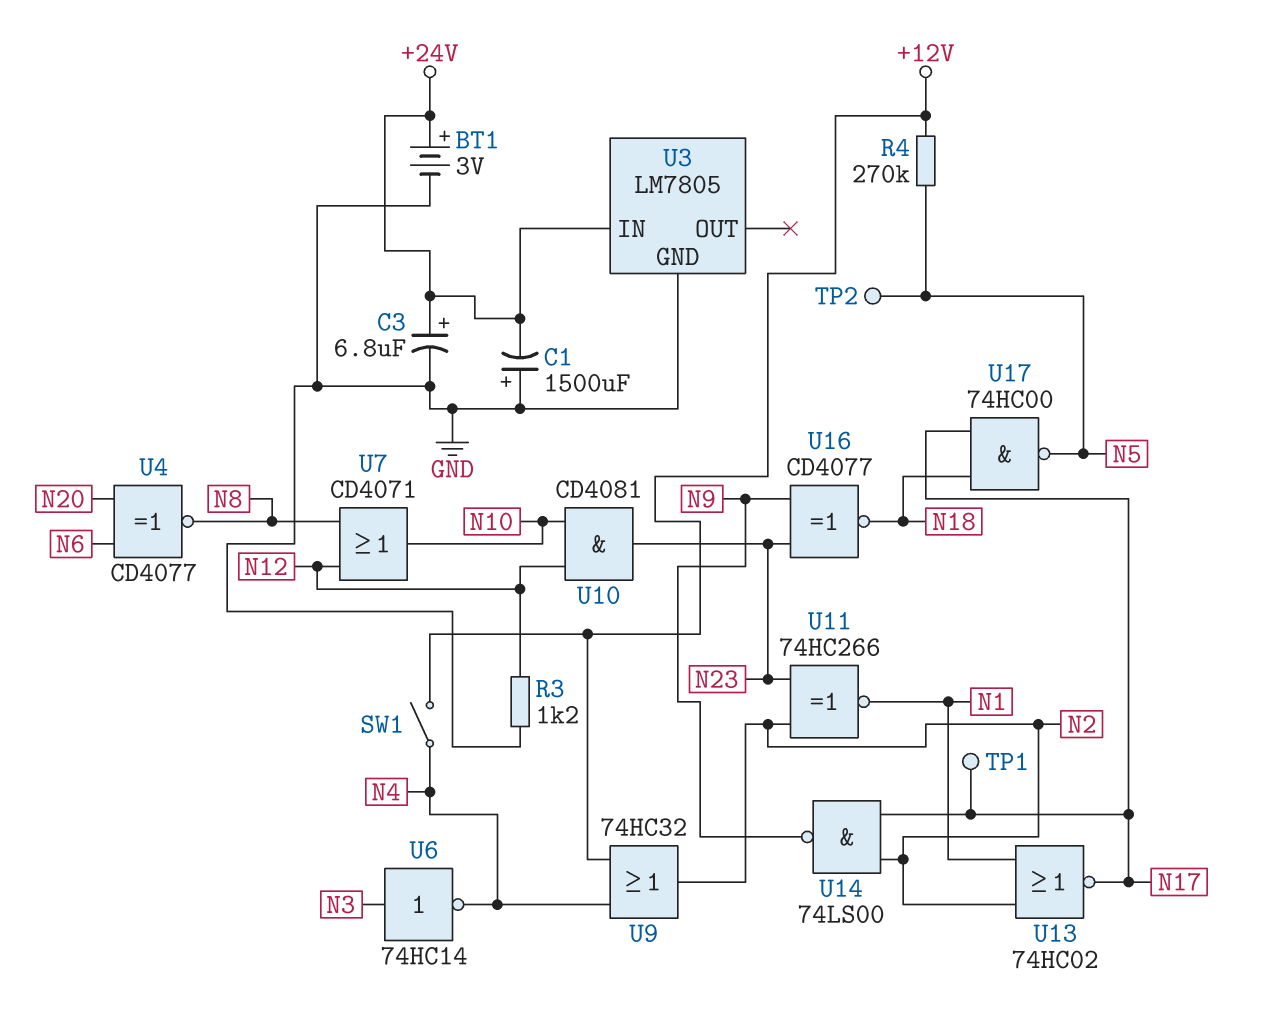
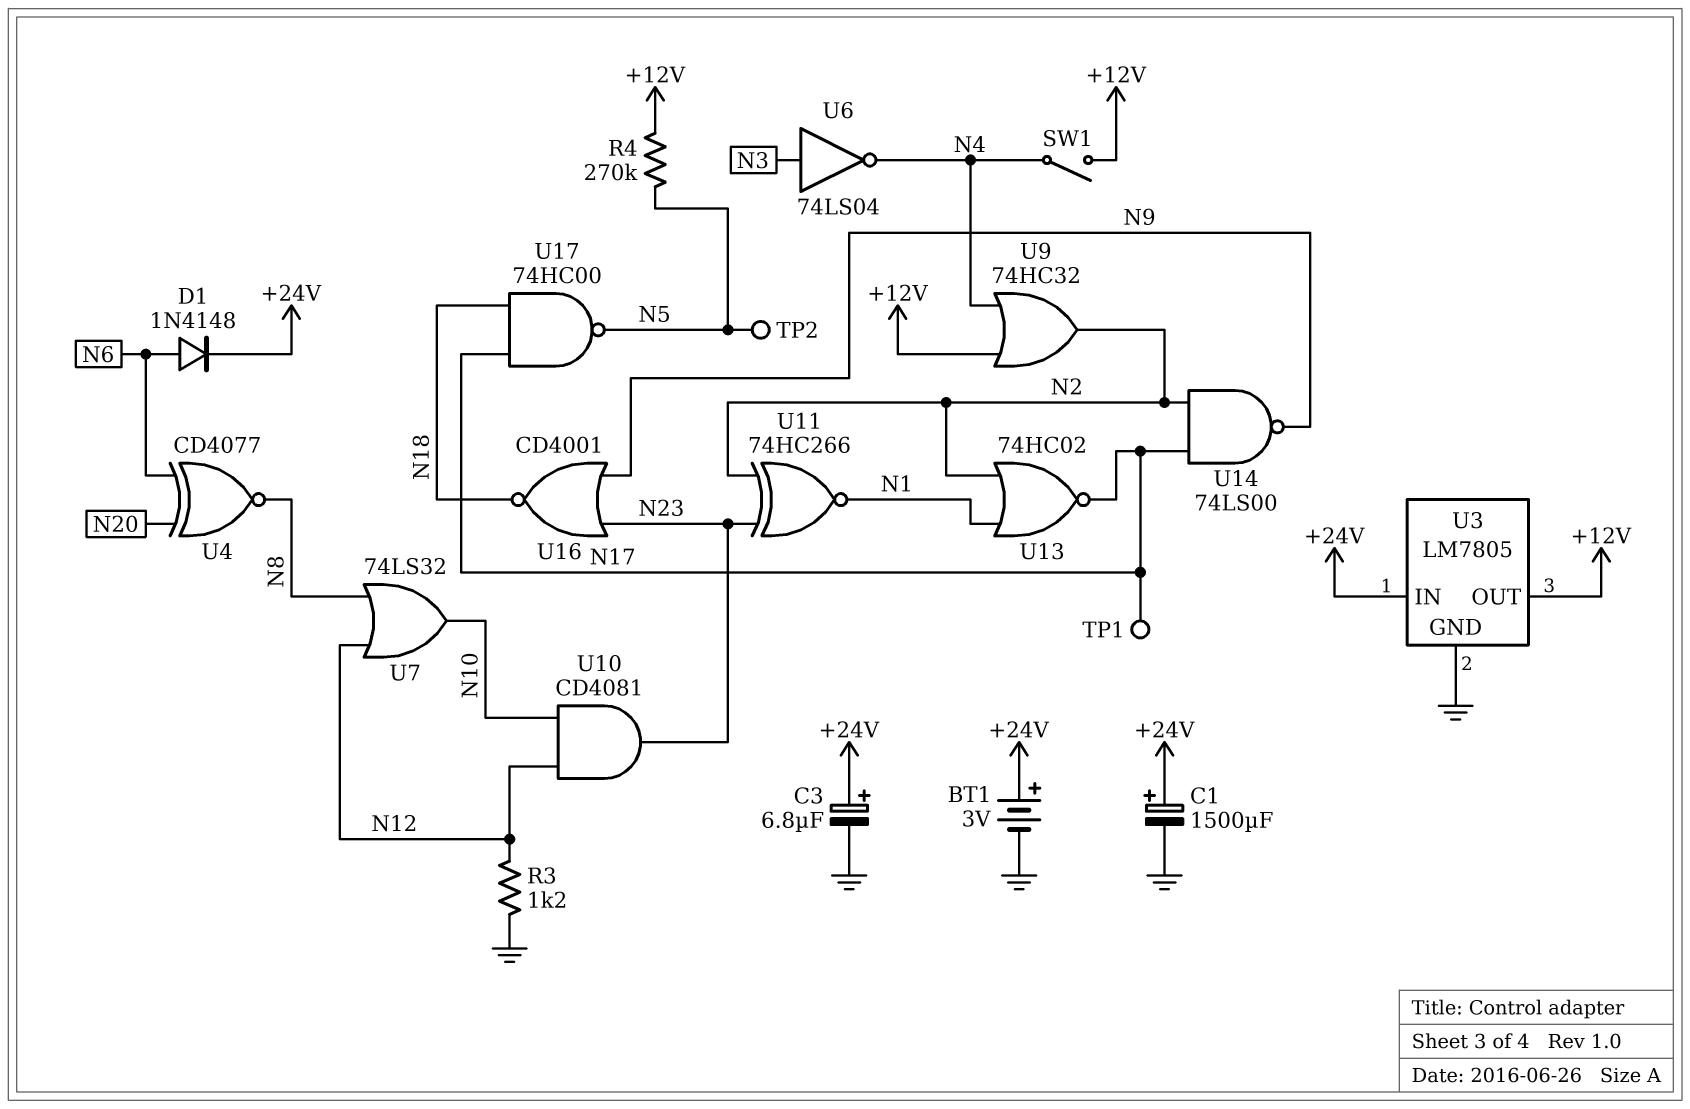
C1: 1500uF (plus GND, minus +24V) -> 1500uF (plus +24V, minus GND)
D1: none -> diode 1N4148 (A N6, K +24V)
U3 pin OUT: none -> +12V
U6: NOT 74HC14 (in N3, out N4) -> NOT 74LS04 (in N3, out N4)
U7: OR CD4071 (in N8, in N12, out N10) -> OR 74LS32 (in N8, in N12, out N10)
U16: XNOR CD4077 (in N9, in N23, out N18) -> NOR CD4001 (in N9, in N23, out N18)

